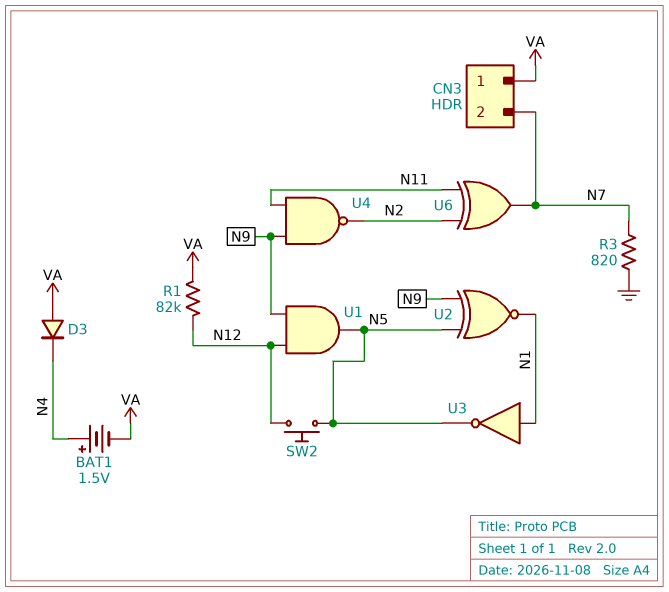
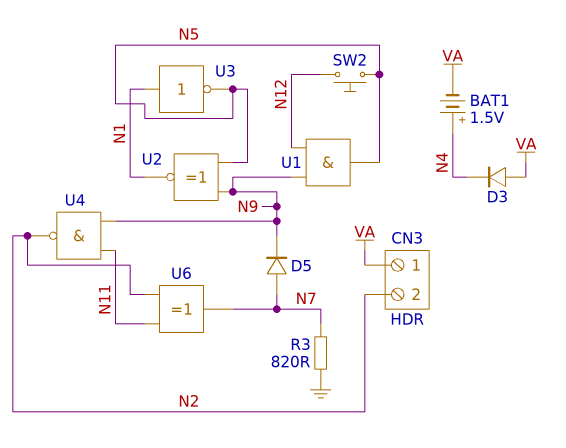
CN3 pin 2: N7 -> N2
D5: none -> diode (A N7, K N9)
R1: 82k (N12, VA) -> none

